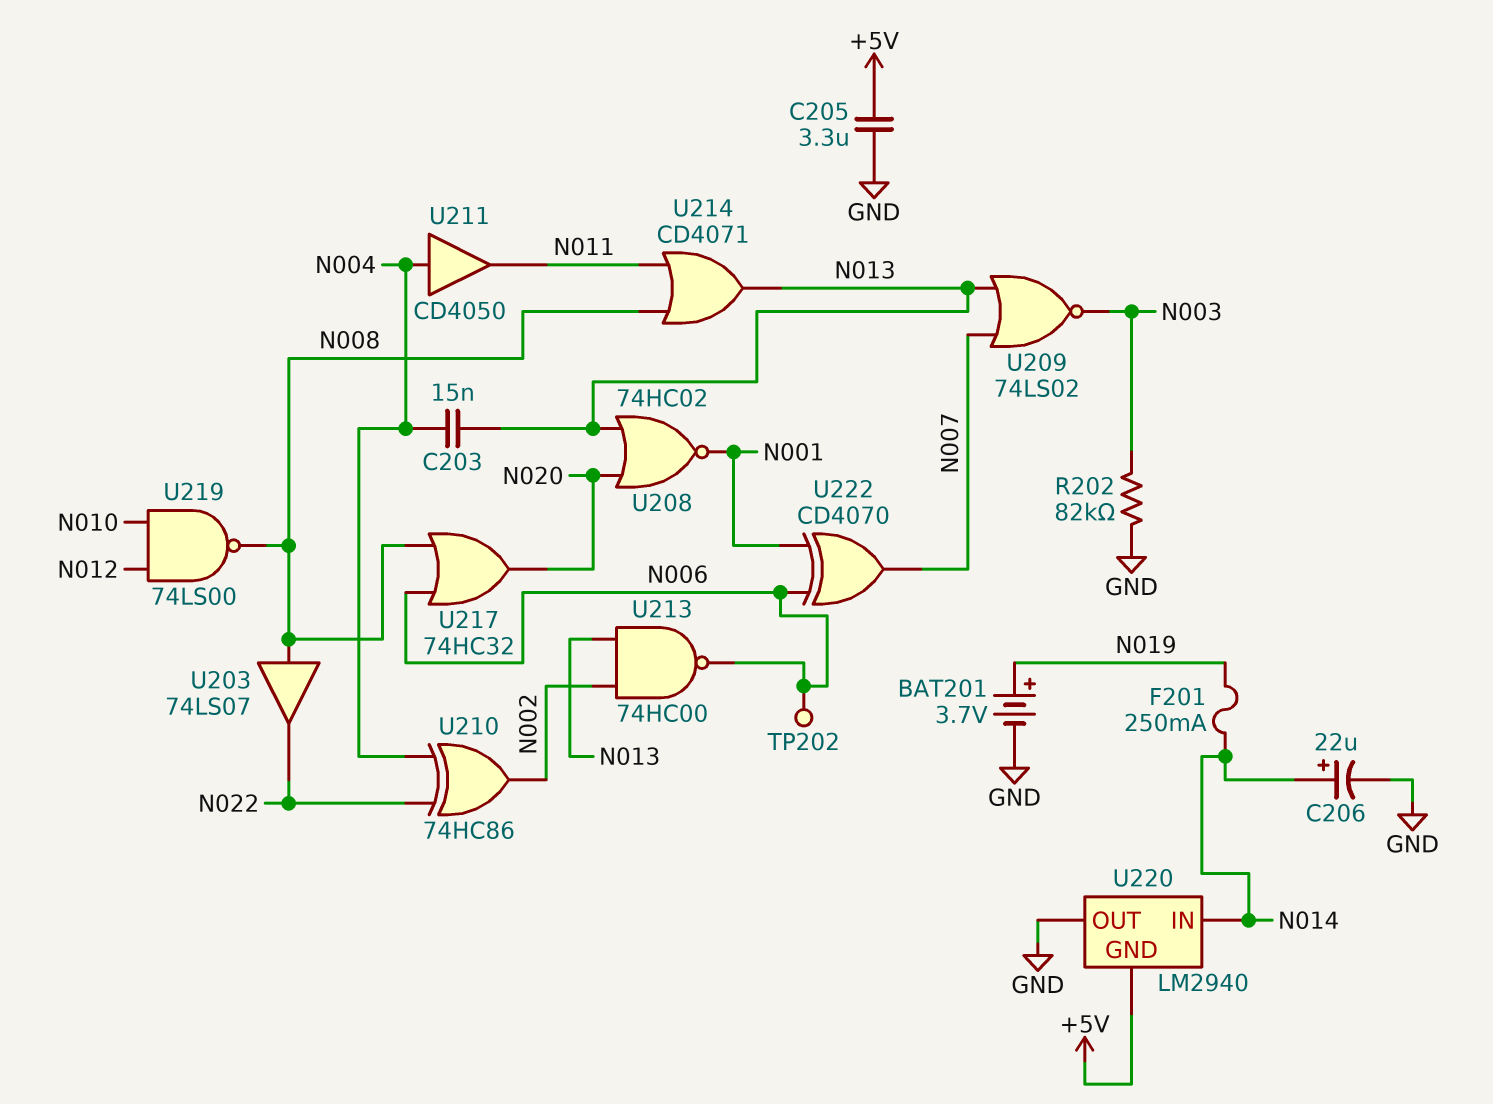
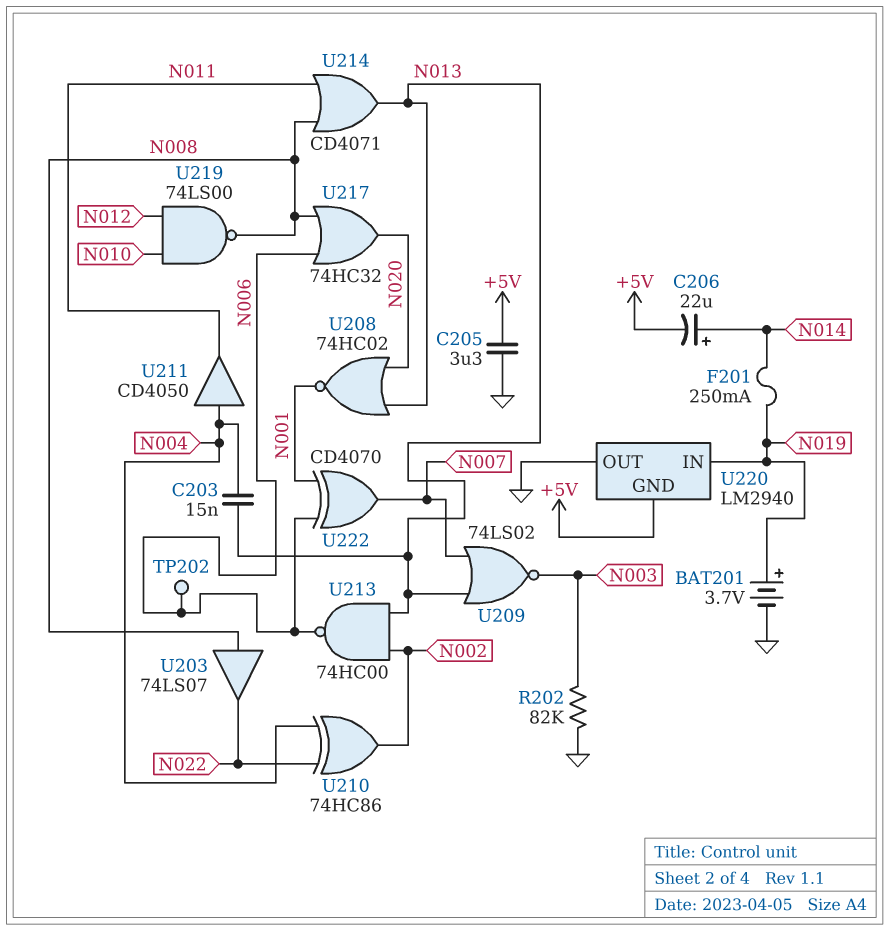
C206: 22uF (plus N014, minus GND) -> 22uF (plus N014, minus +5V)
U220 pin IN: N014 -> N019

